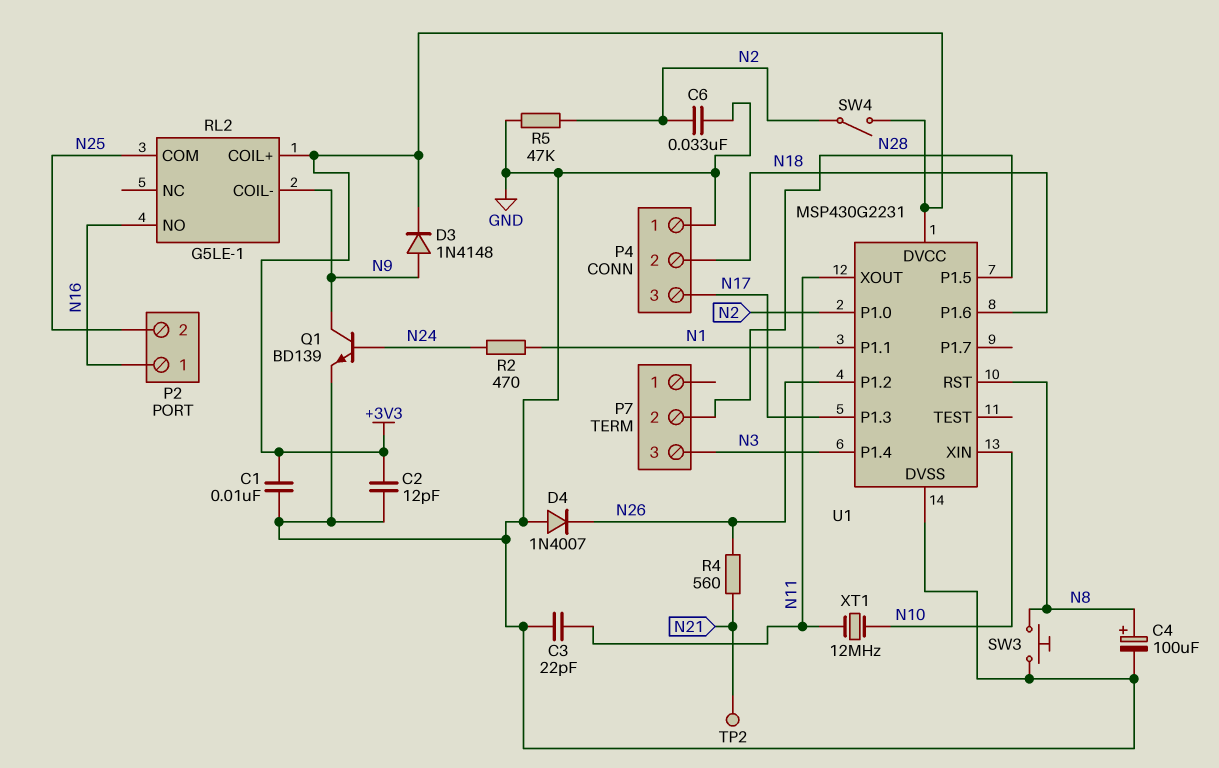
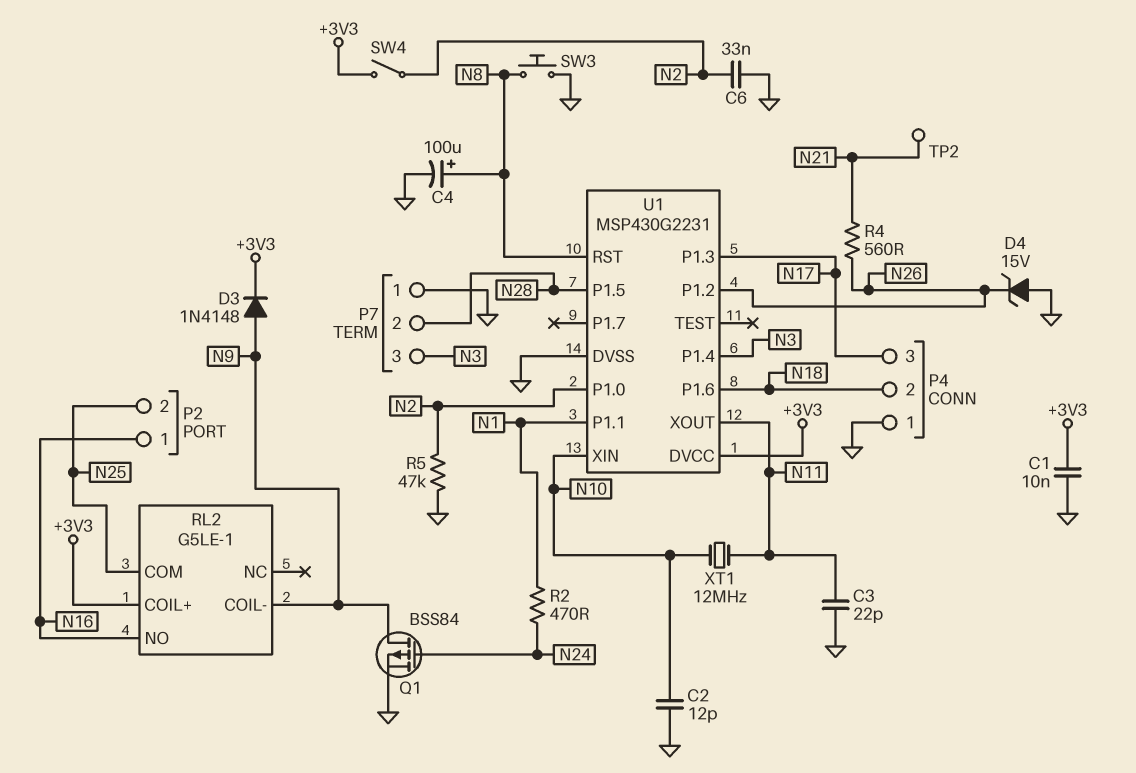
C2: 12pF (+3V3, GND) -> 12pF (GND, N10)
D4: diode 1N4007 (A GND, K N26) -> zener 15V (A GND, K N26)
P7 pin 1: none -> GND
Q1: NPN BD139 (B N24, C N9, E GND) -> PMOS BSS84 (G N24, D N9, S GND)

